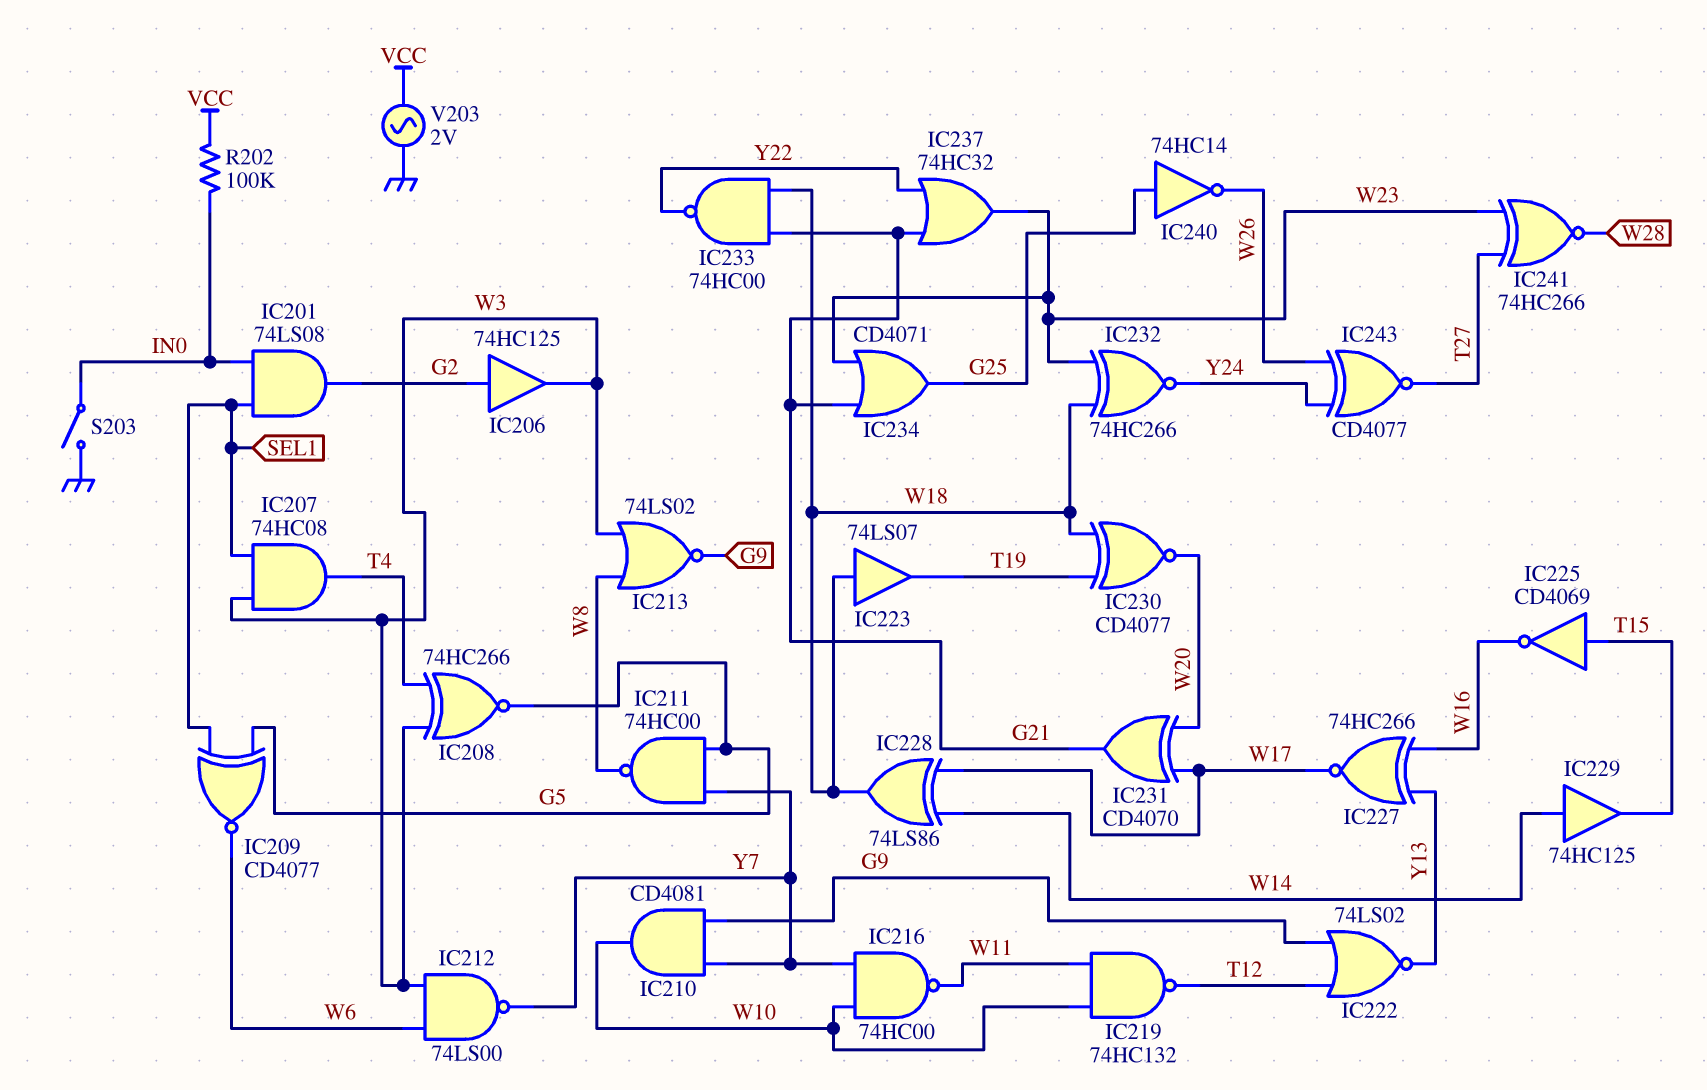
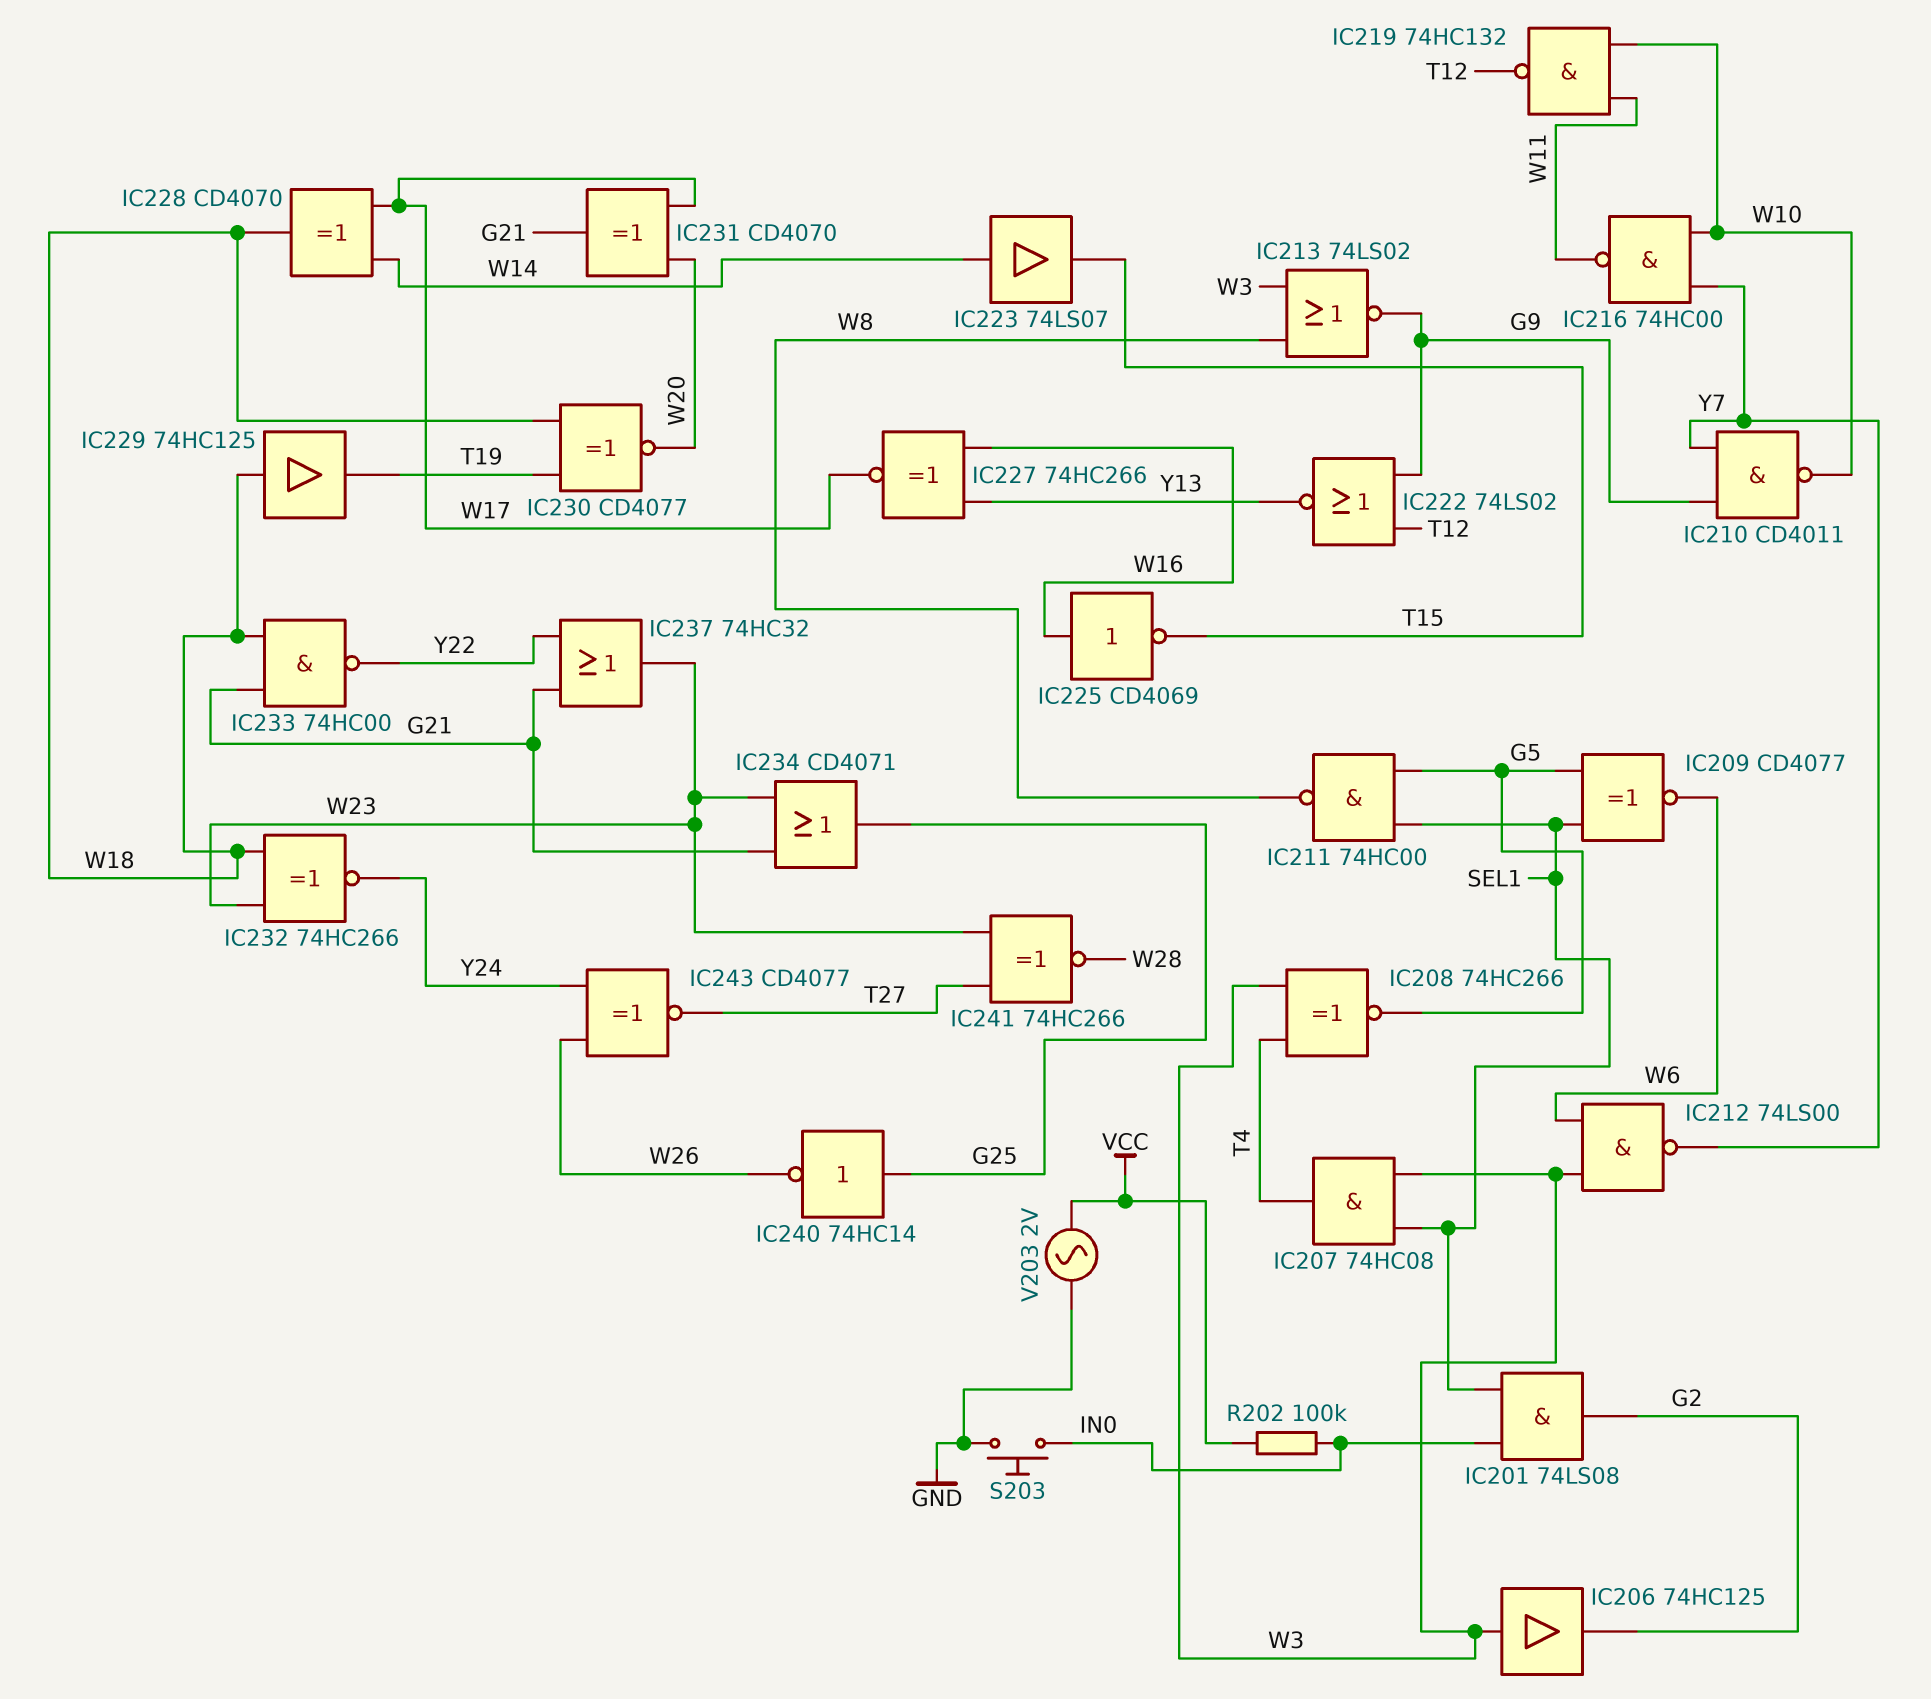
IC206: buffer 74HC125 (in G2, out W3) -> buffer 74HC125 (in W3, out G2)
IC210: AND CD4081 (in G9, in Y7, out W10) -> NAND CD4011 (in G9, in Y7, out W10)
IC211: NAND 74HC00 (in G5, in Y7, out W8) -> NAND 74HC00 (in G5, in SEL1, out W8)
IC223: buffer 74LS07 (in W18, out T19) -> buffer 74LS07 (in W14, out T15)
IC225: NOT CD4069 (in T15, out W16) -> NOT CD4069 (in W16, out T15)
IC228: XOR 74LS86 (in W14, in W17, out W18) -> XOR CD4070 (in W14, in W17, out W18)
IC229: buffer 74HC125 (in W14, out T15) -> buffer 74HC125 (in W18, out T19)
S203: switch (GND, IN0) -> button (GND, IN0)

